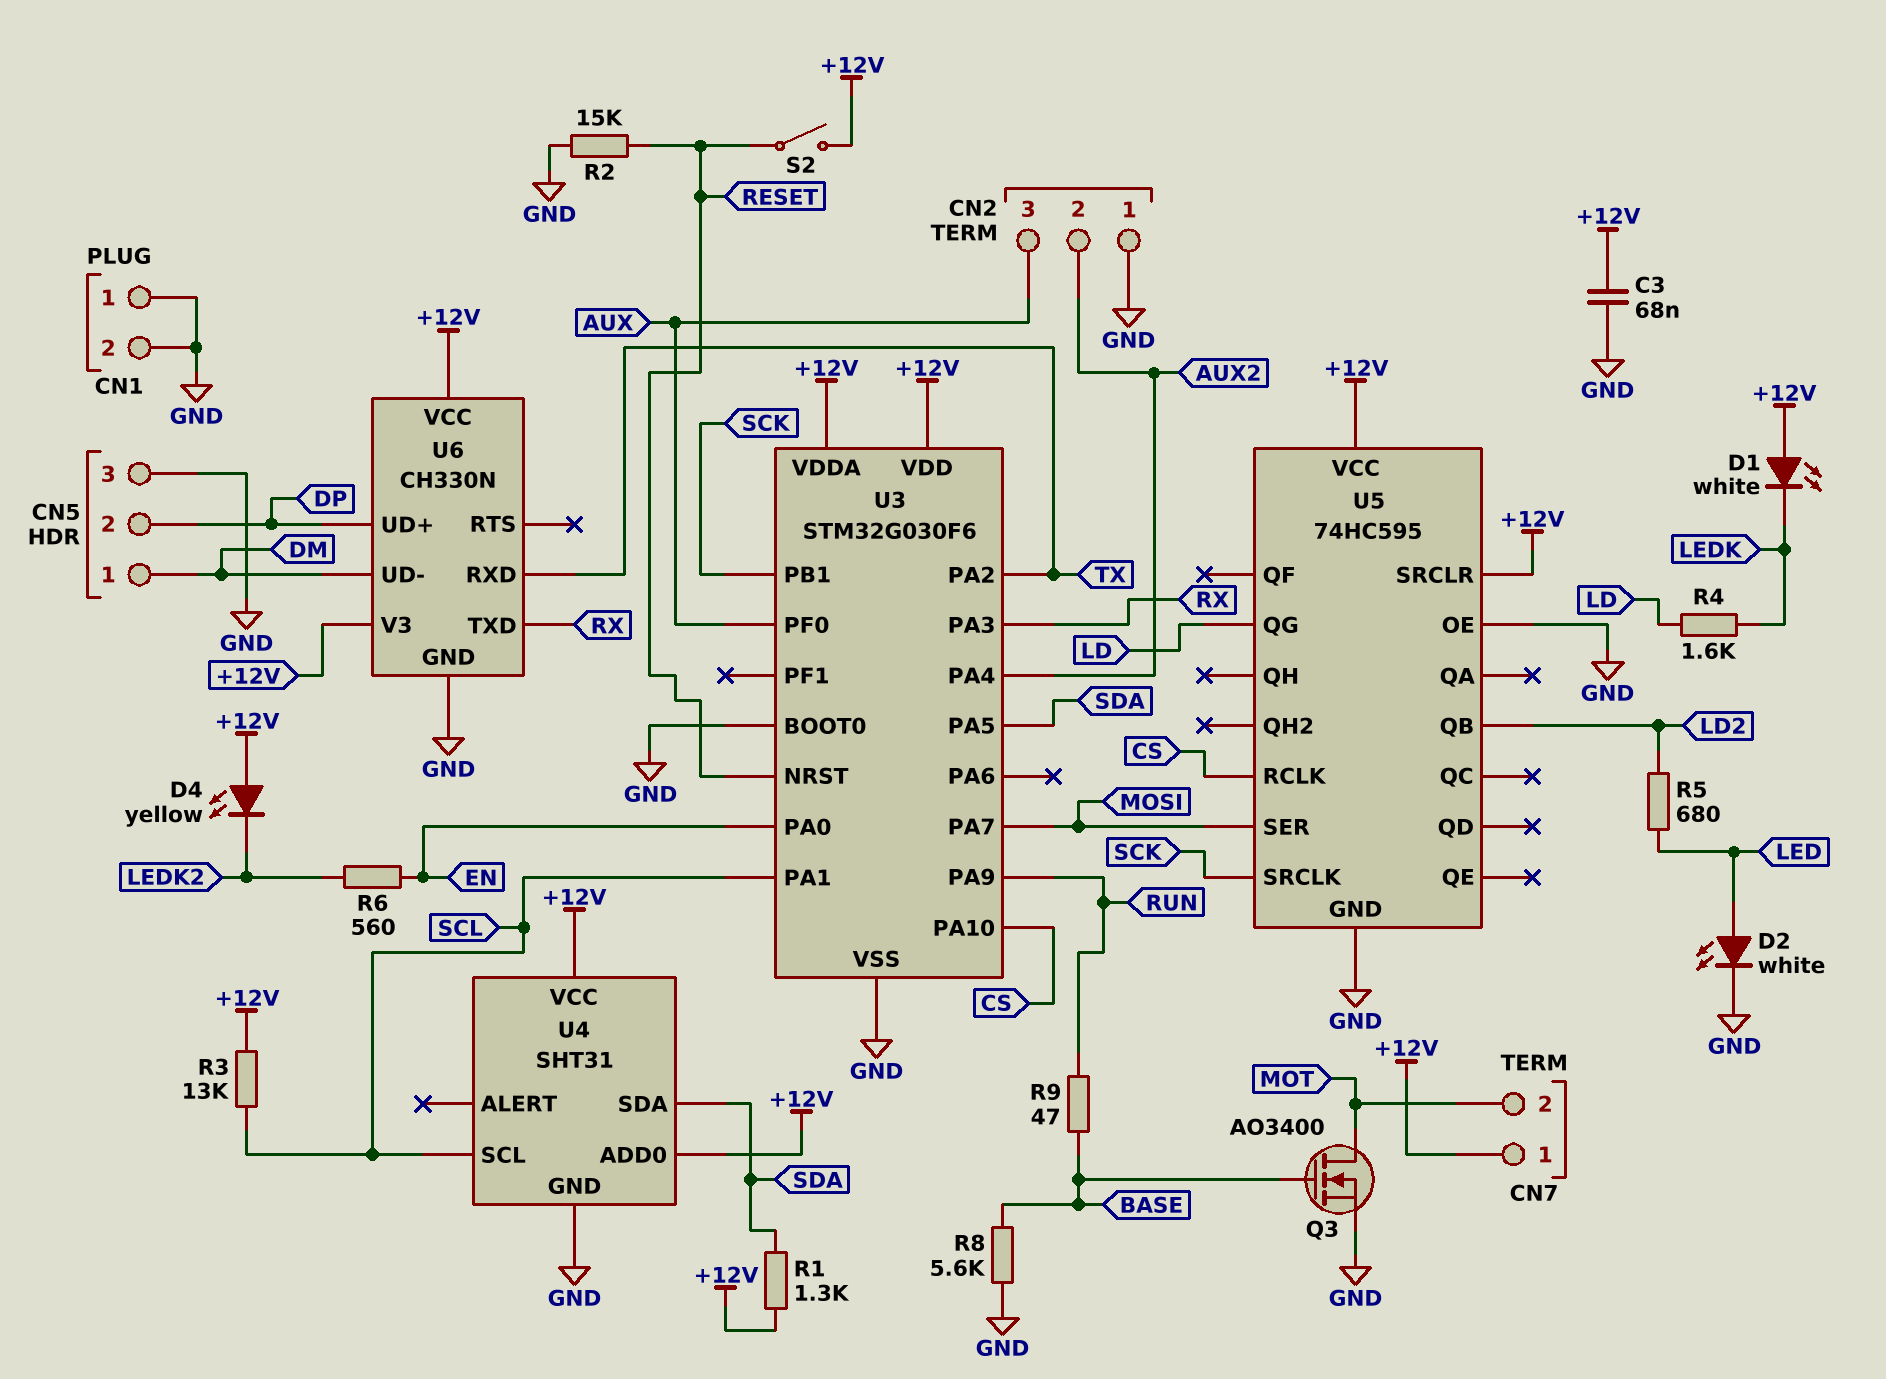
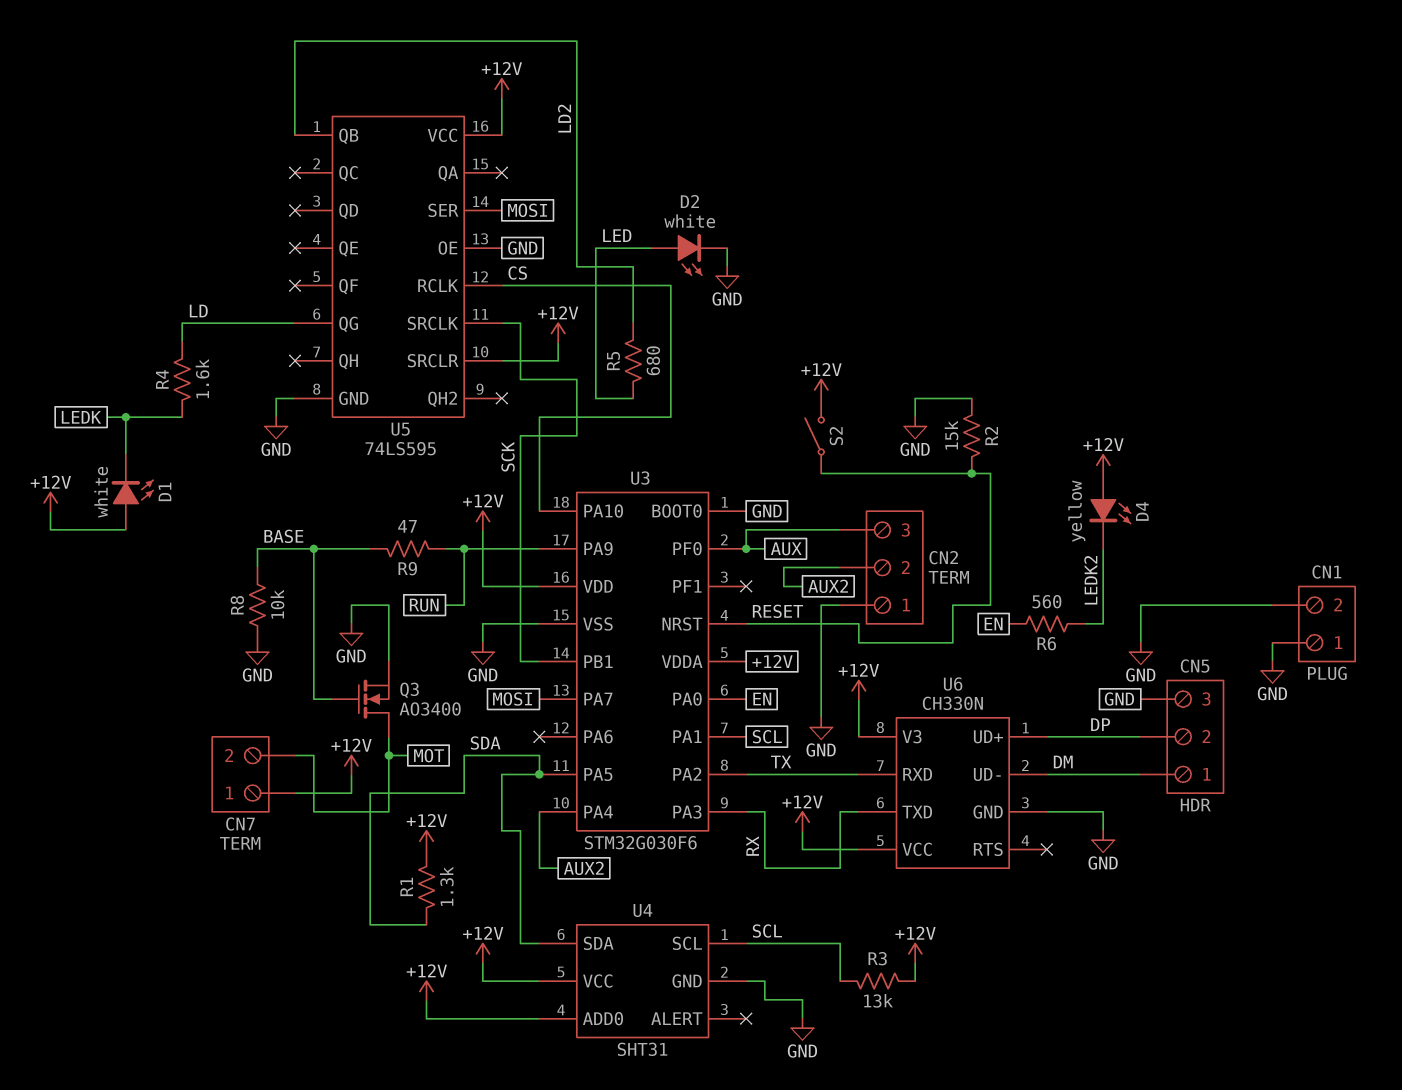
C3: 68nF (+12V, GND) -> none
R8: 5.6k (BASE, GND) -> 10k (BASE, GND)
U5: 74HC595 -> 74LS595

